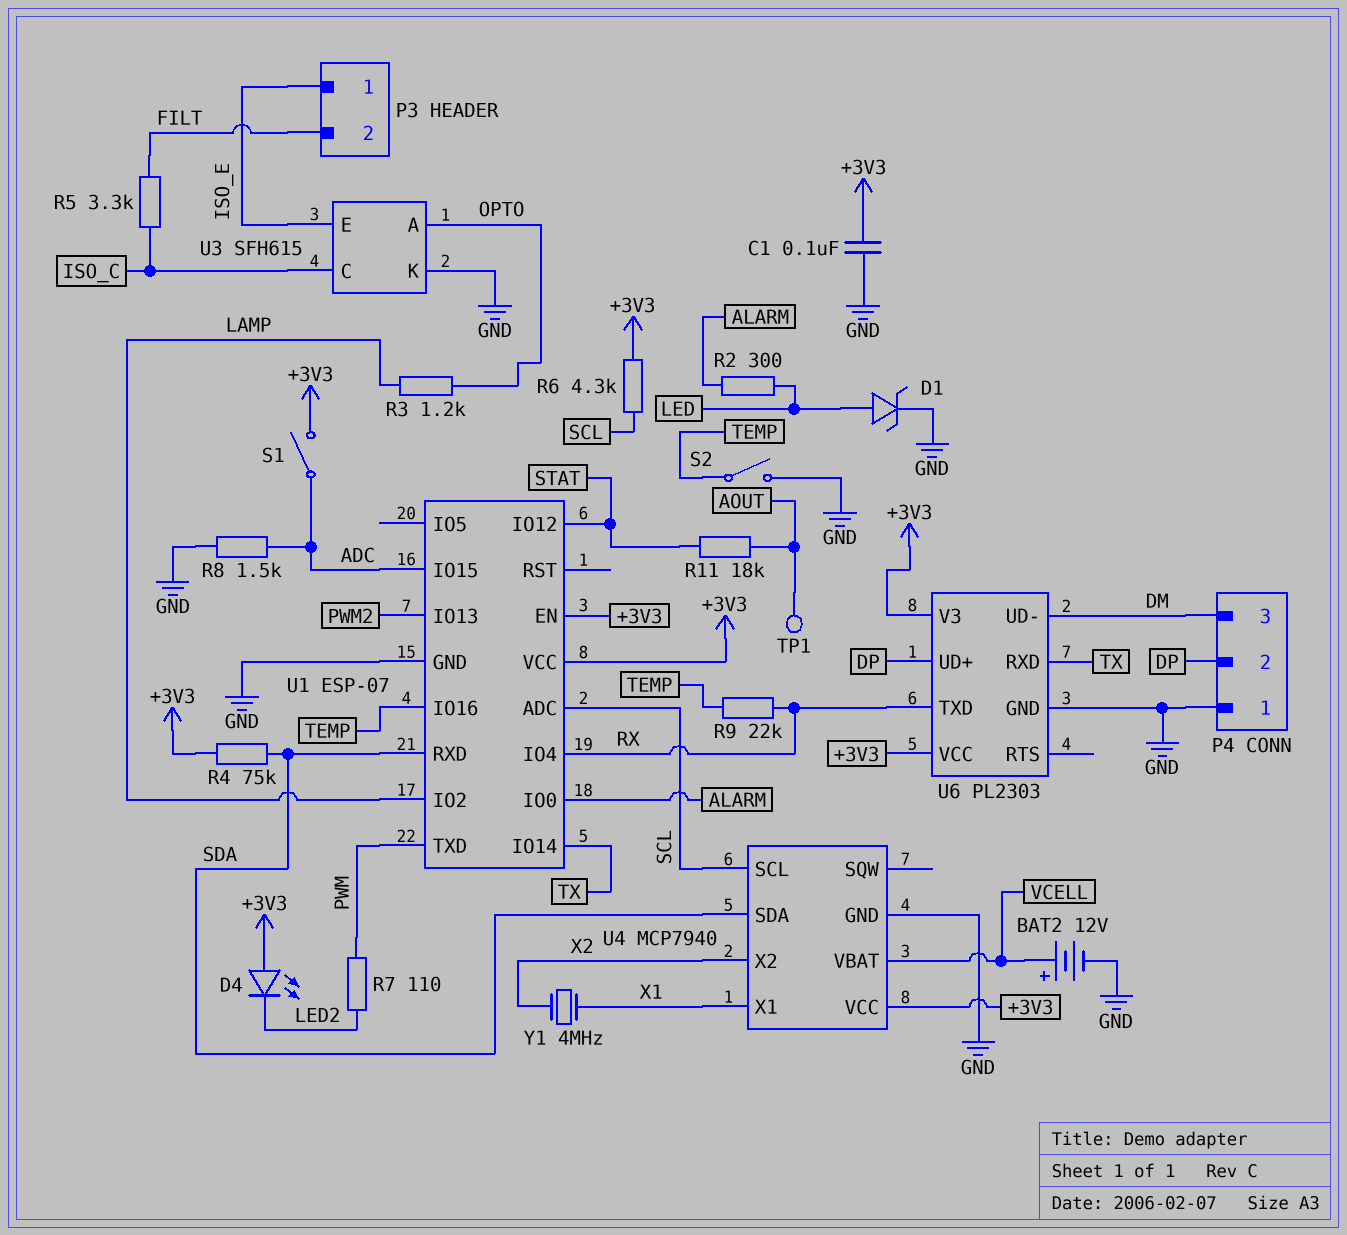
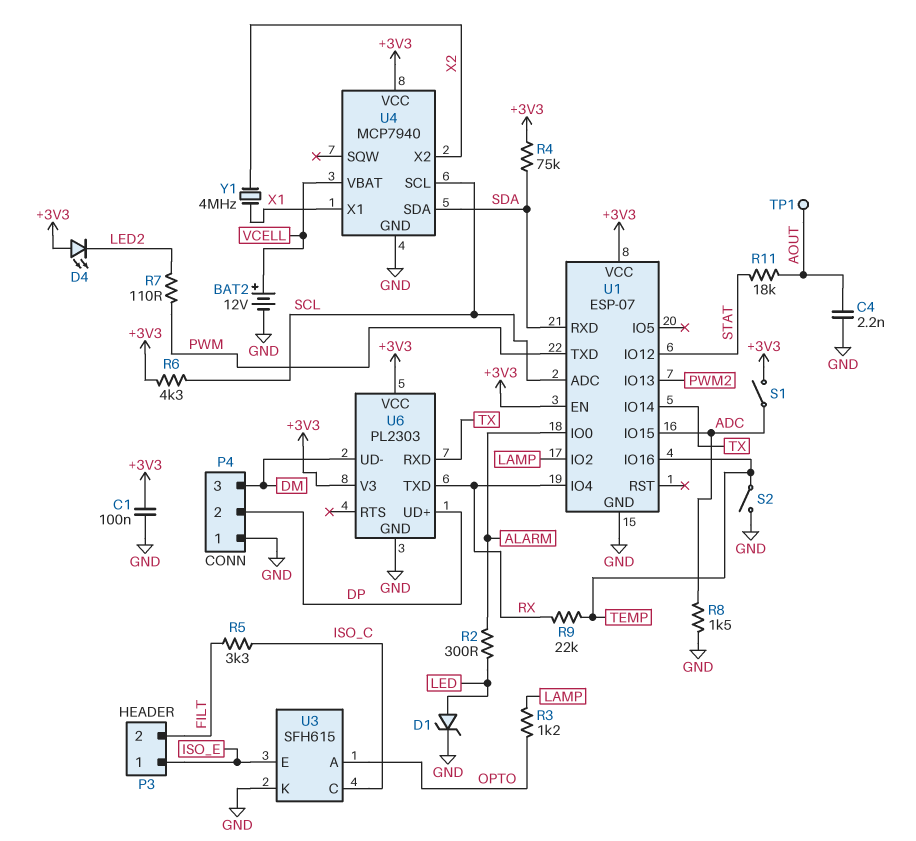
C4: none -> 2.2nF (AOUT, GND)

